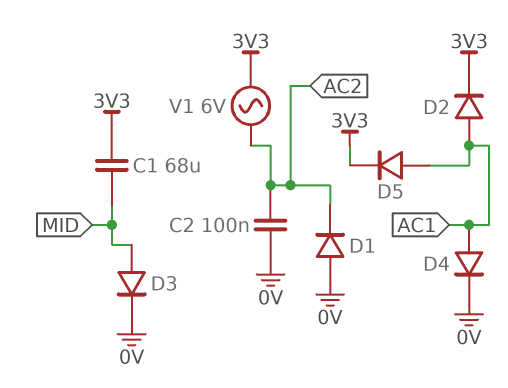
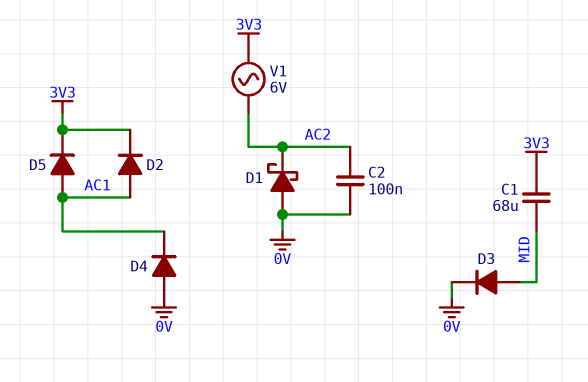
D1: diode (A 0V, K AC2) -> schottky (A 0V, K AC2)
D4: diode (A AC1, K 0V) -> diode (A 0V, K AC1)

